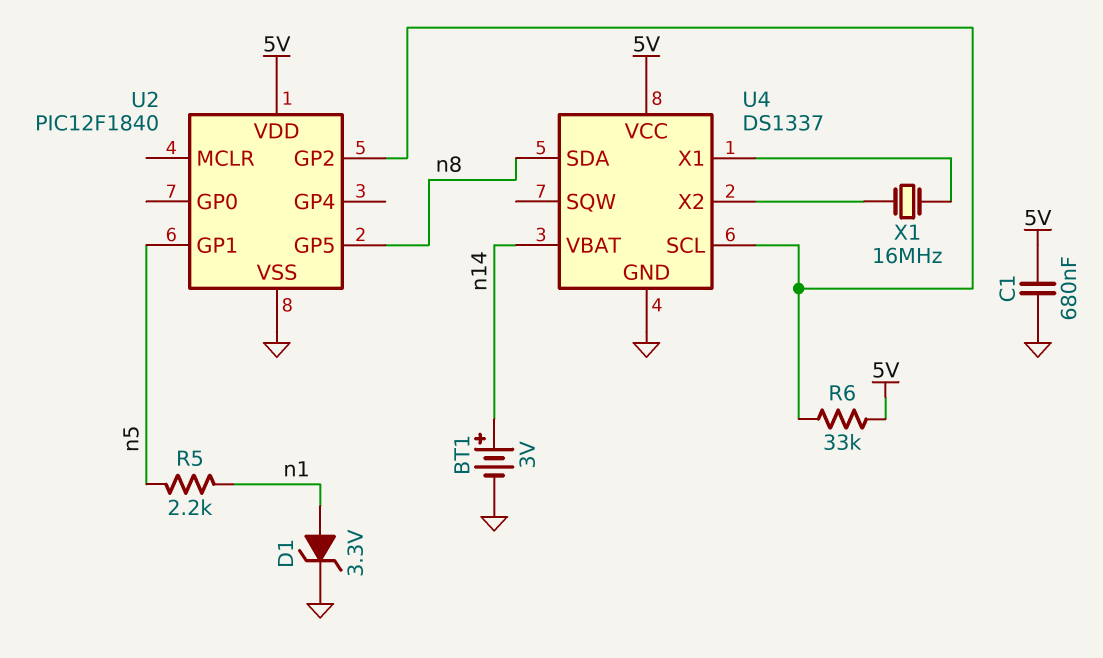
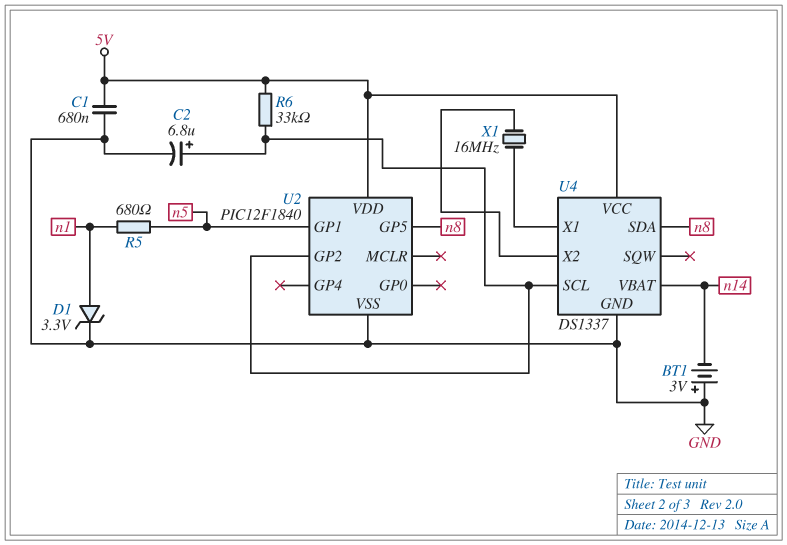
BT1: 3V (plus n14, minus GND) -> 3V (plus GND, minus n14)
C2: none -> 6.8uF (plus U2/GP2, minus GND)
R5: 2.2k (n1, n5) -> 680 (n1, n5)

